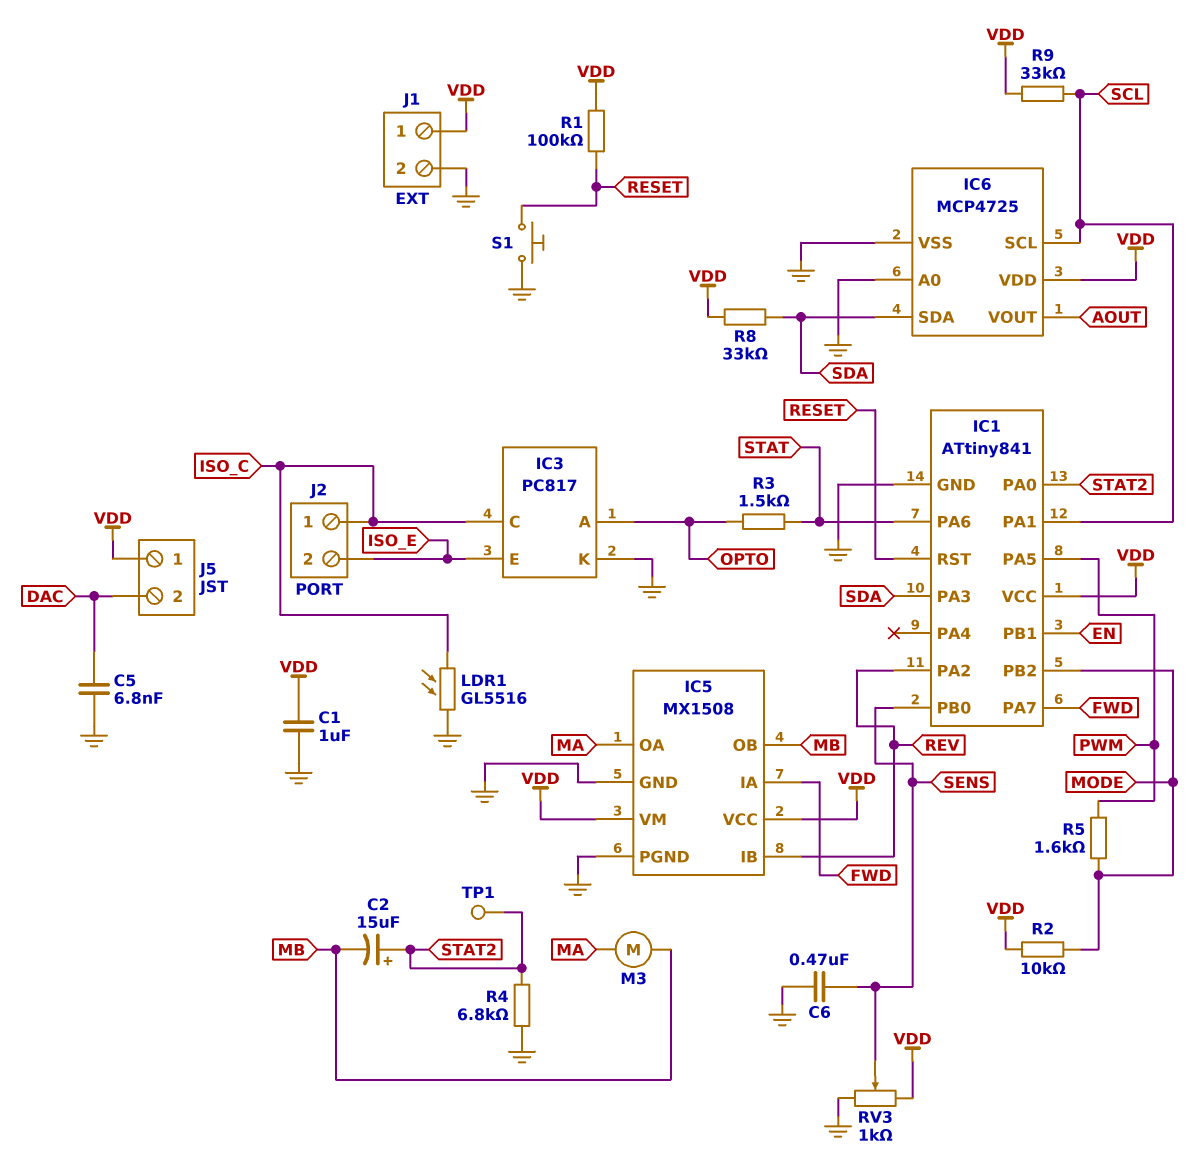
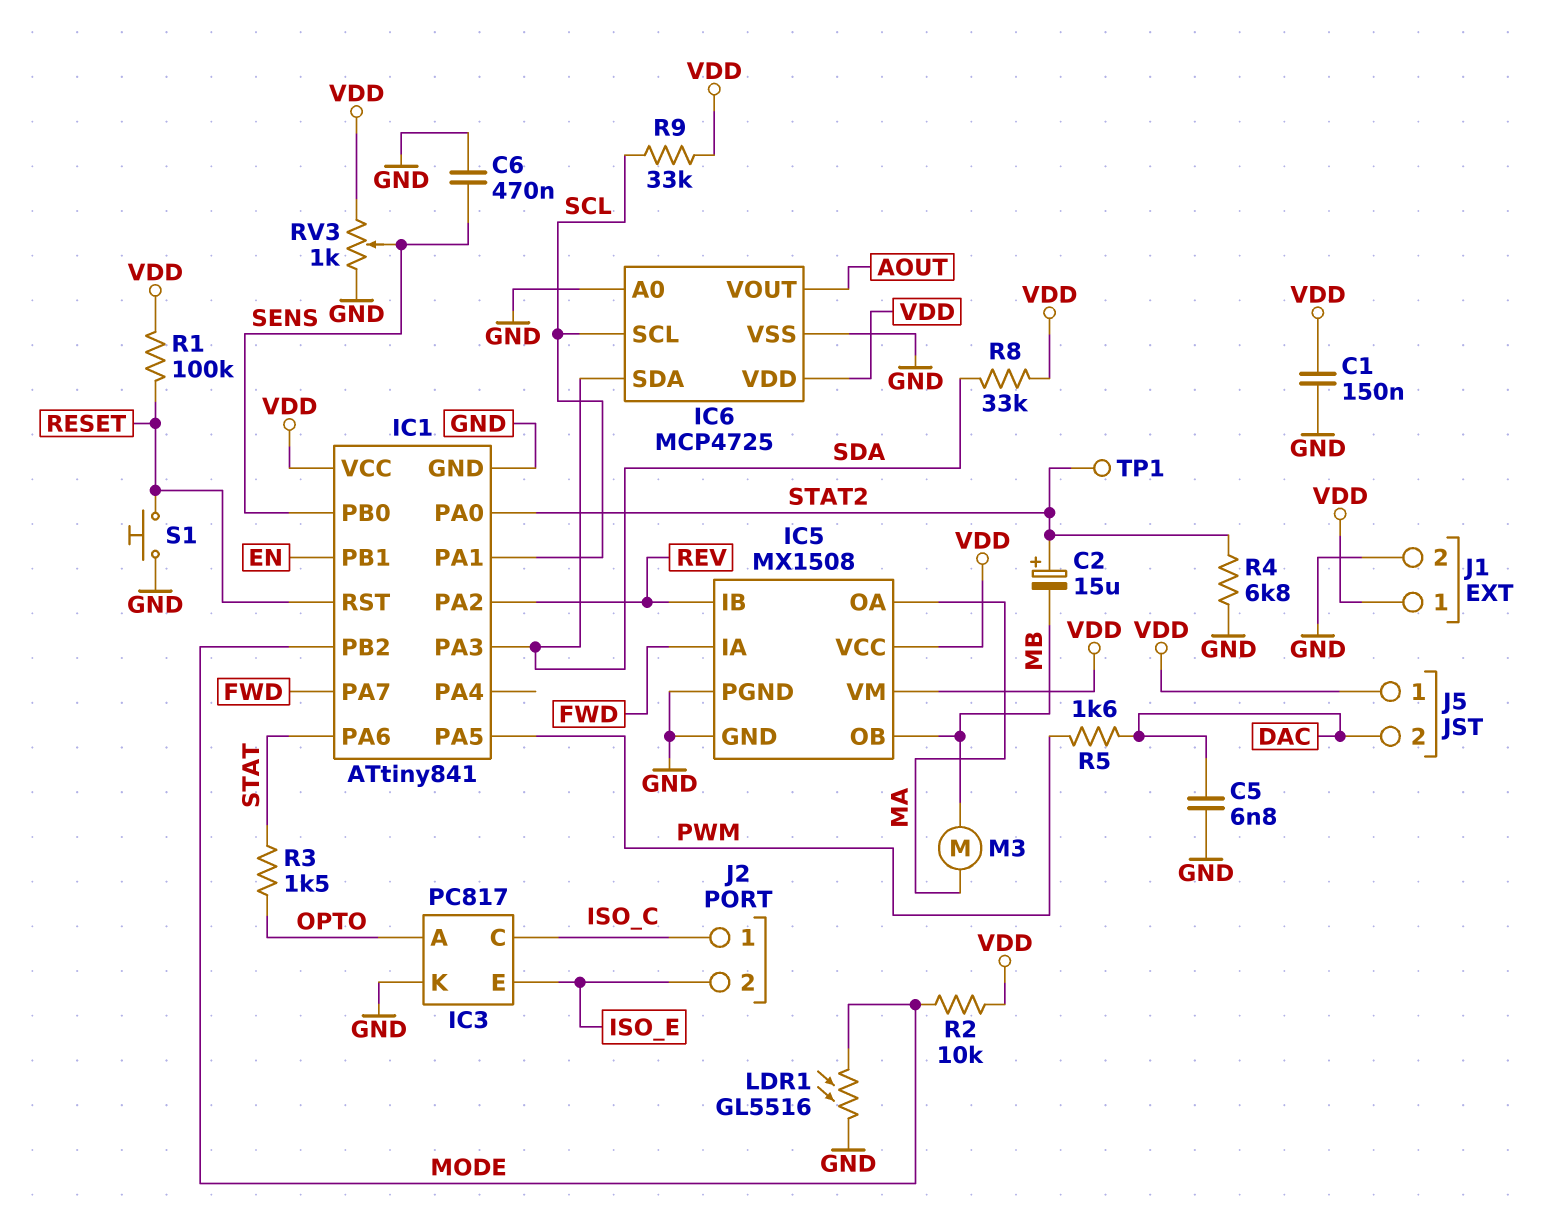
C1: 1uF (GND, VDD) -> 150nF (GND, VDD)
LDR1: GL5516 (GND, ISO_C) -> GL5516 (GND, MODE)
R5: 1.6k (MODE, PWM) -> 1.6k (DAC, PWM)

